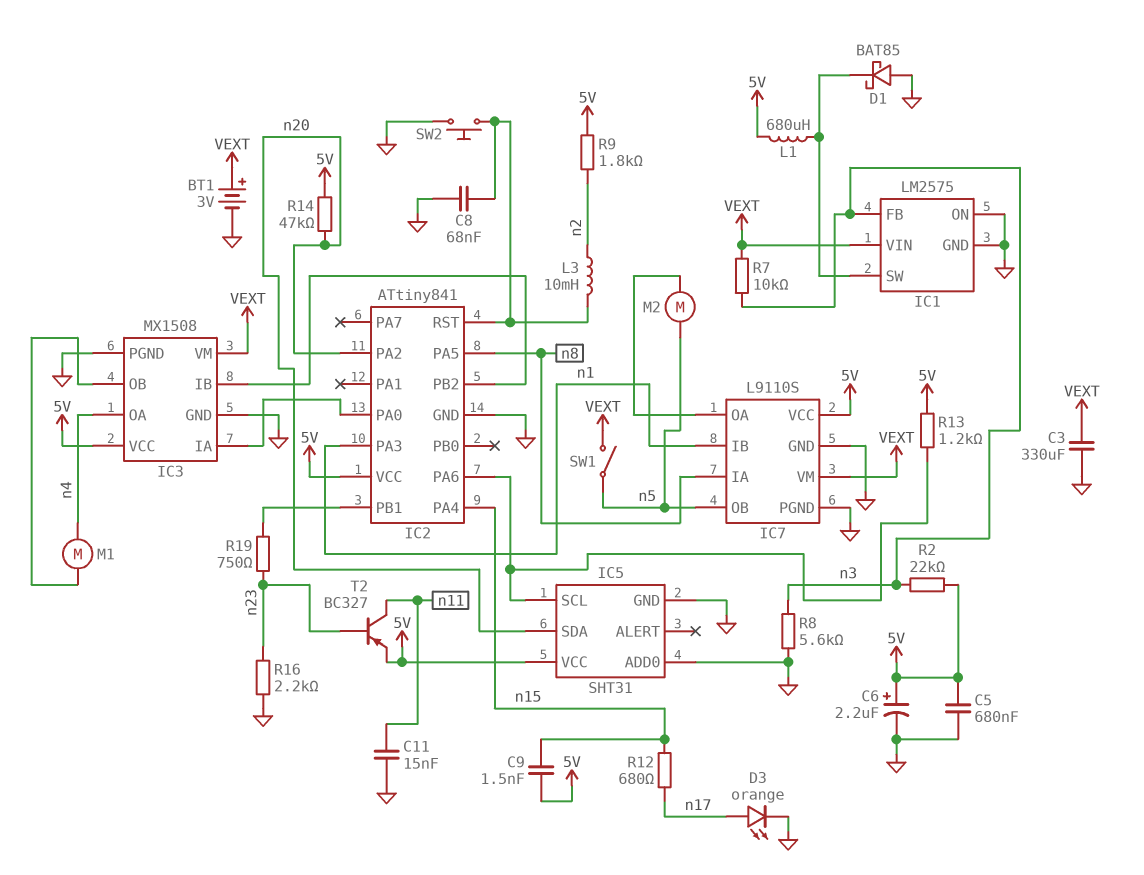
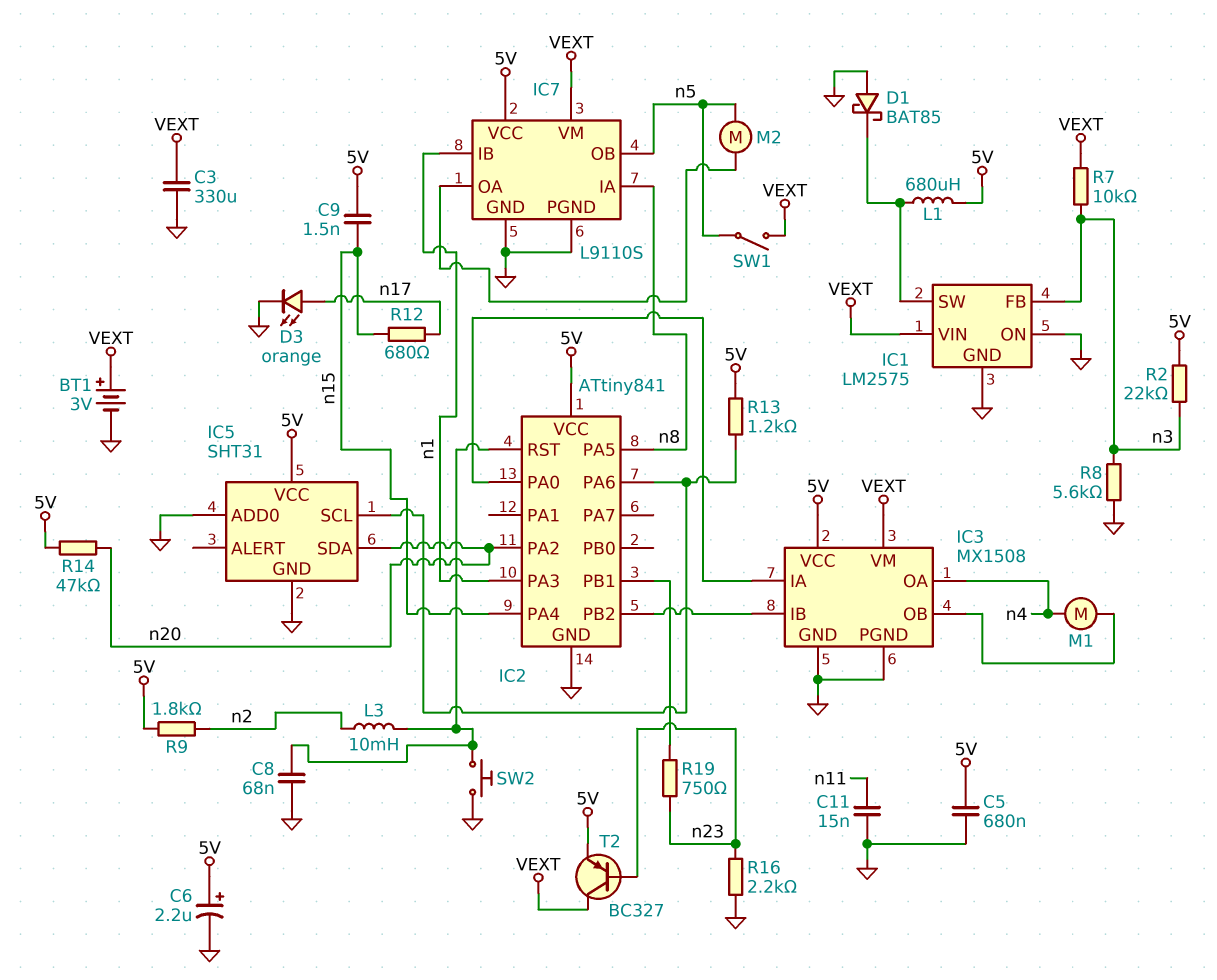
T2: PNP BC327 (B n23, C n11, E 5V) -> PNP BC327 (B n23, C VEXT, E 5V)

